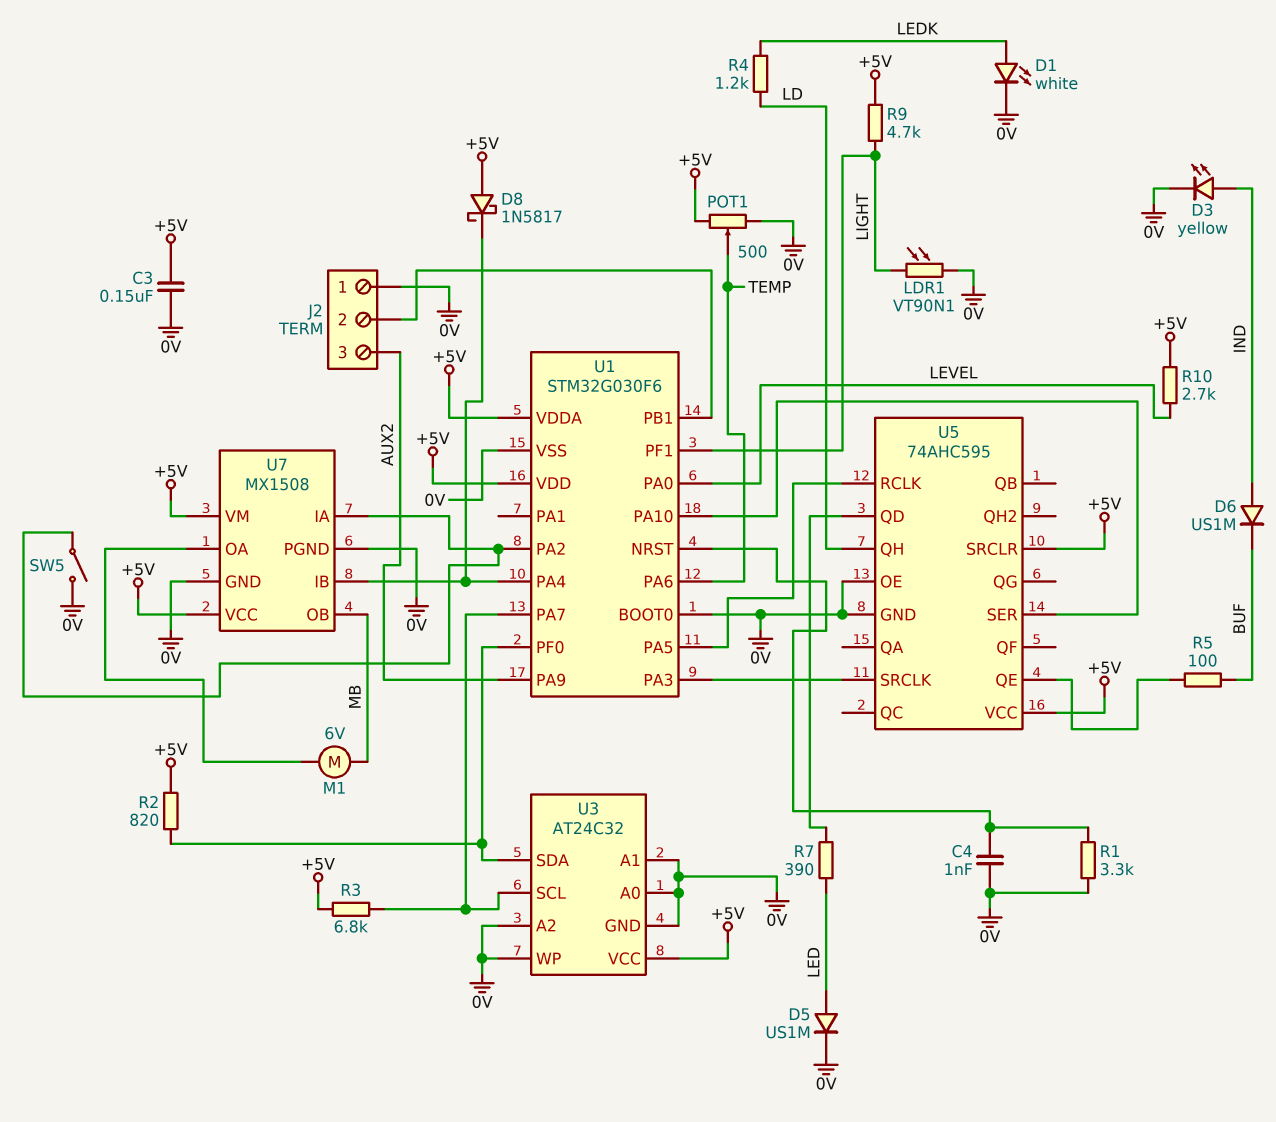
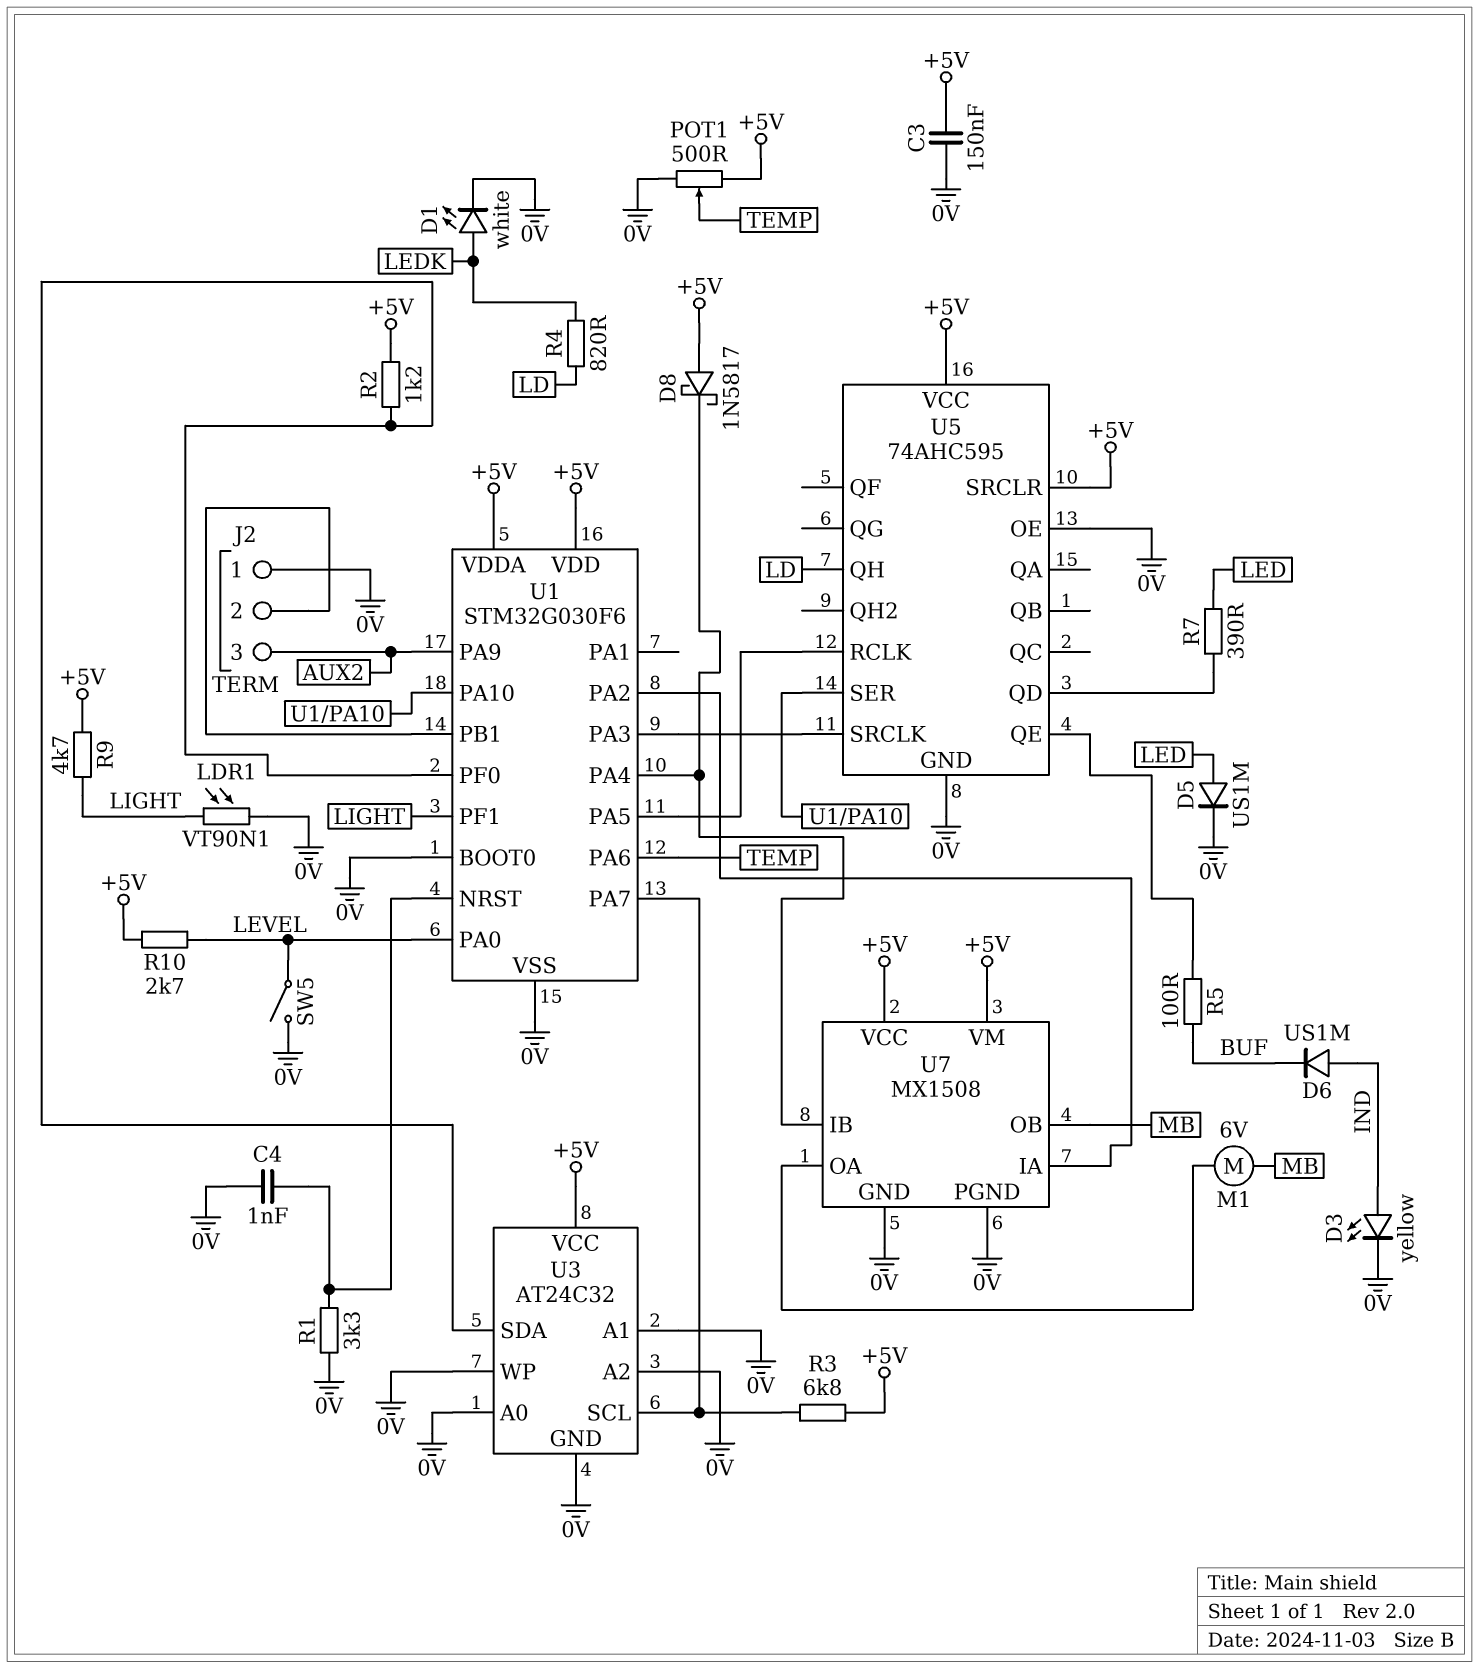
R2: 820 (+5V, U1/PF0) -> 1.2k (+5V, U1/PF0)
R4: 1.2k (LD, LEDK) -> 820 (LD, LEDK)
SW5: switch (0V, U1/PA2) -> switch (0V, LEVEL)

